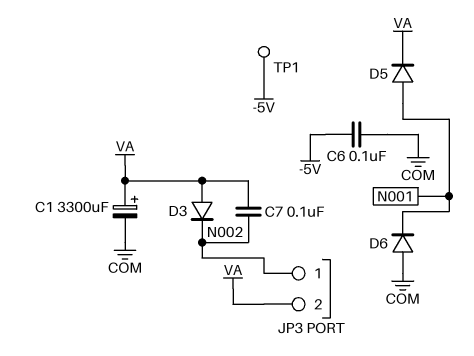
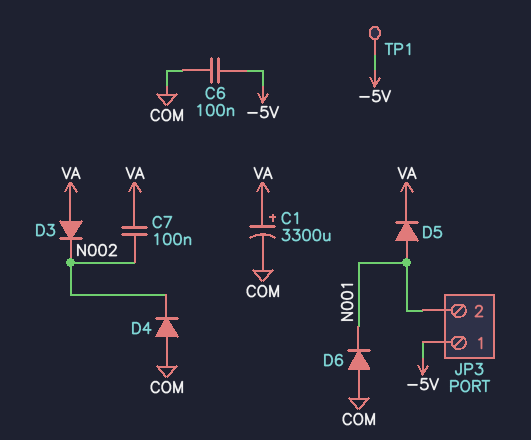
D4: none -> diode (A COM, K N002)
JP3 pin 1: N002 -> -5V
JP3 pin 2: VA -> N001

